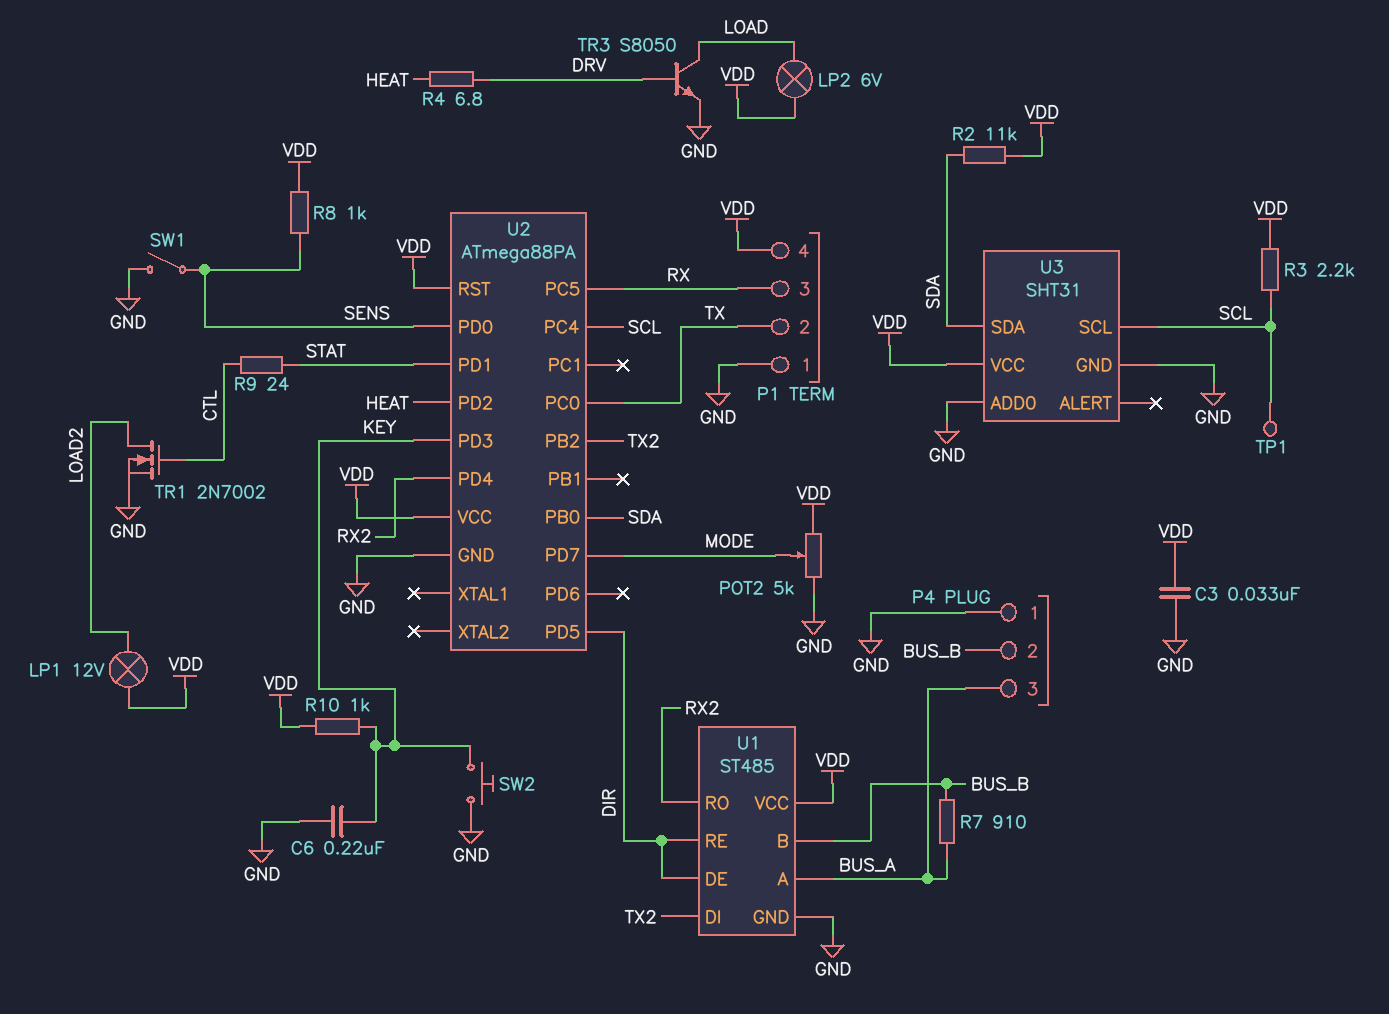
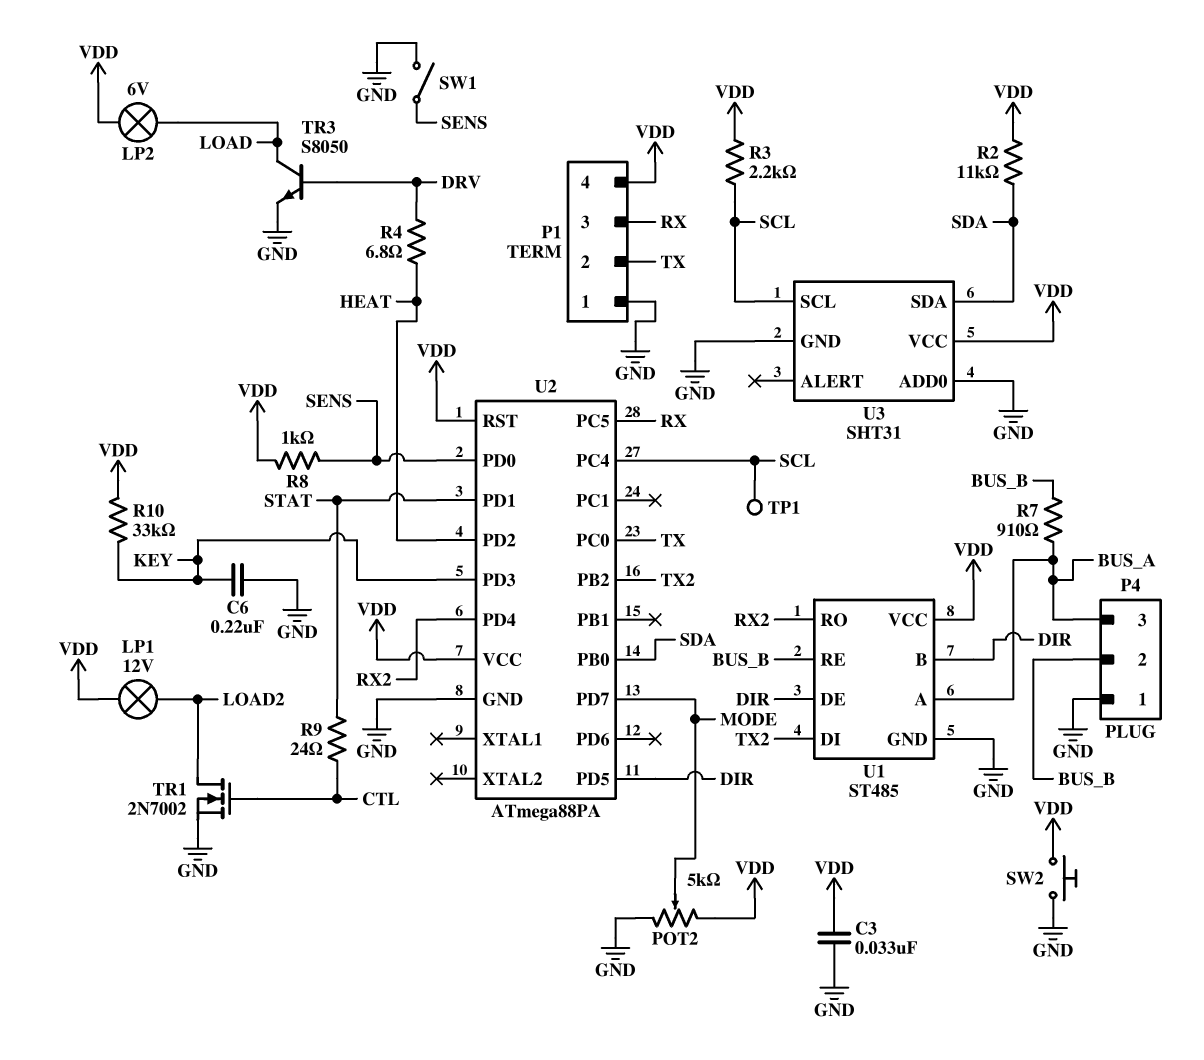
R10: 1k (KEY, VDD) -> 33k (KEY, VDD)
SW2: button (GND, KEY) -> button (GND, VDD)
U1 pin B: BUS_B -> DIR
U1 pin RE: DIR -> BUS_B

